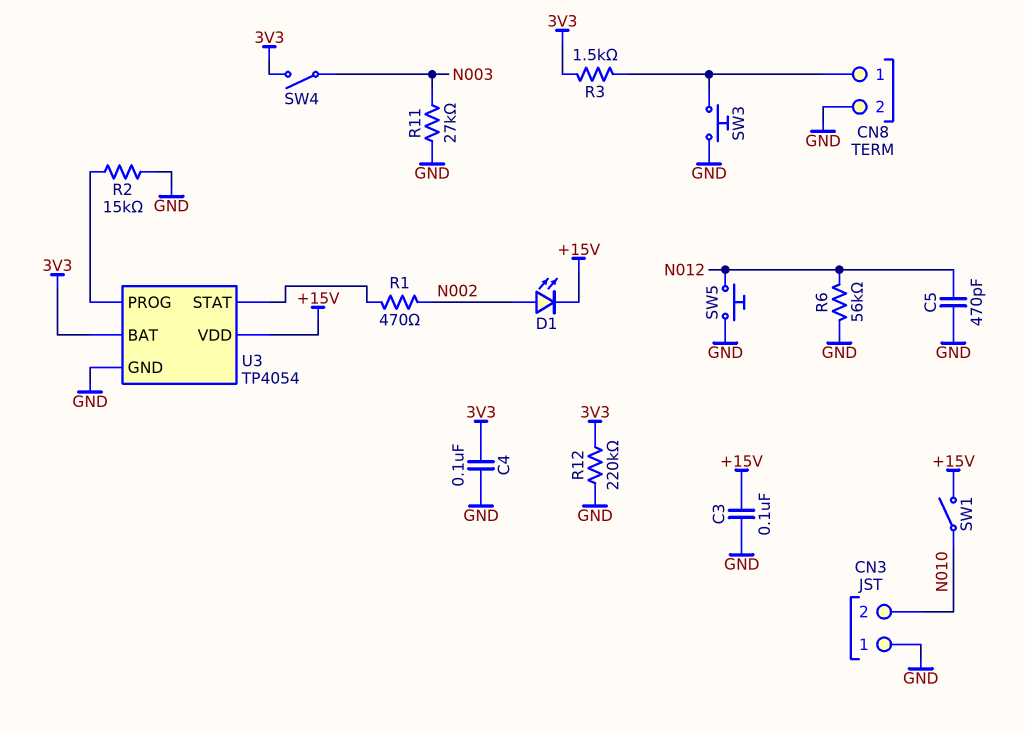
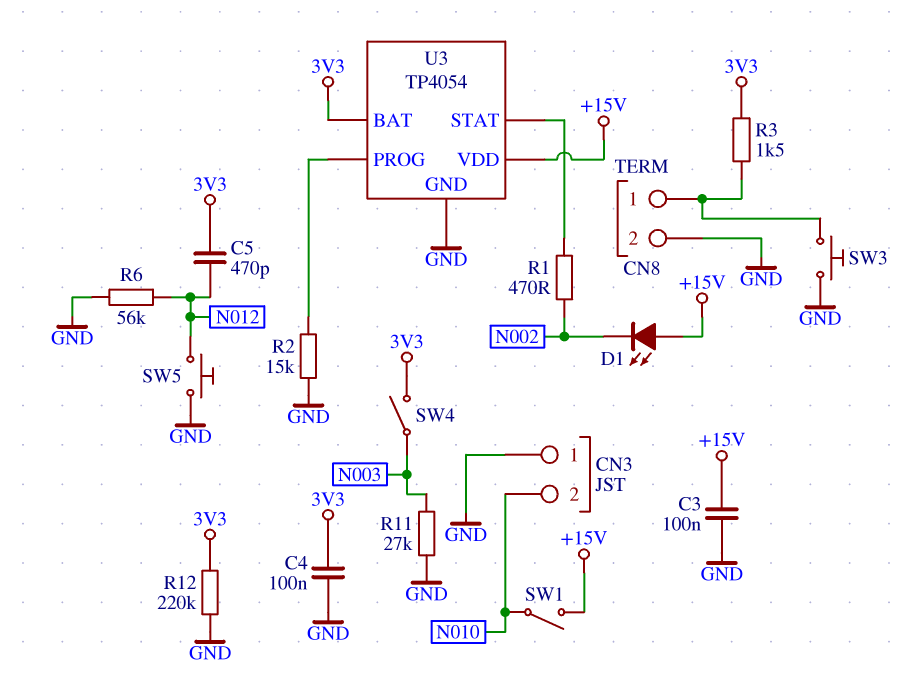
C5: 470pF (GND, N012) -> 470pF (3V3, N012)
D1: LED (A N002, K +15V) -> LED (A +15V, K N002)

